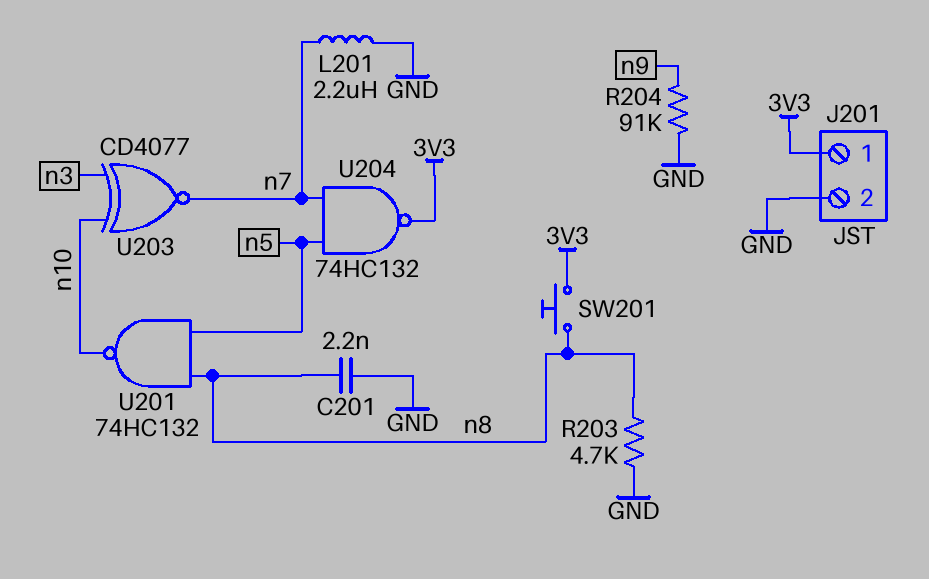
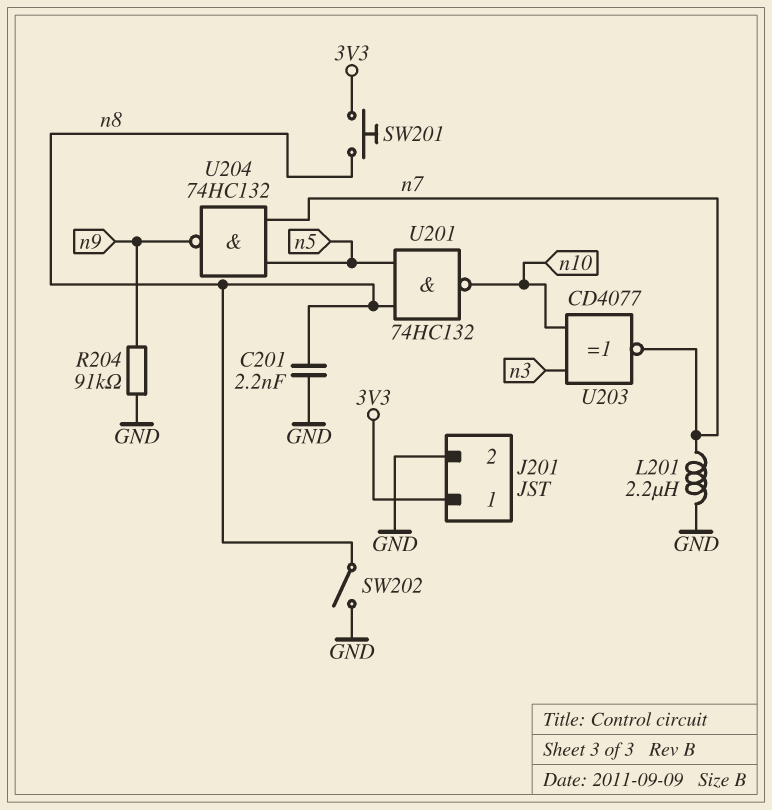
R203: 4.7k (GND, n8) -> none
SW202: none -> switch (GND, n8)
U204: NAND 74HC132 (in n5, in n7, out 3V3) -> NAND 74HC132 (in n5, in n7, out n9)

